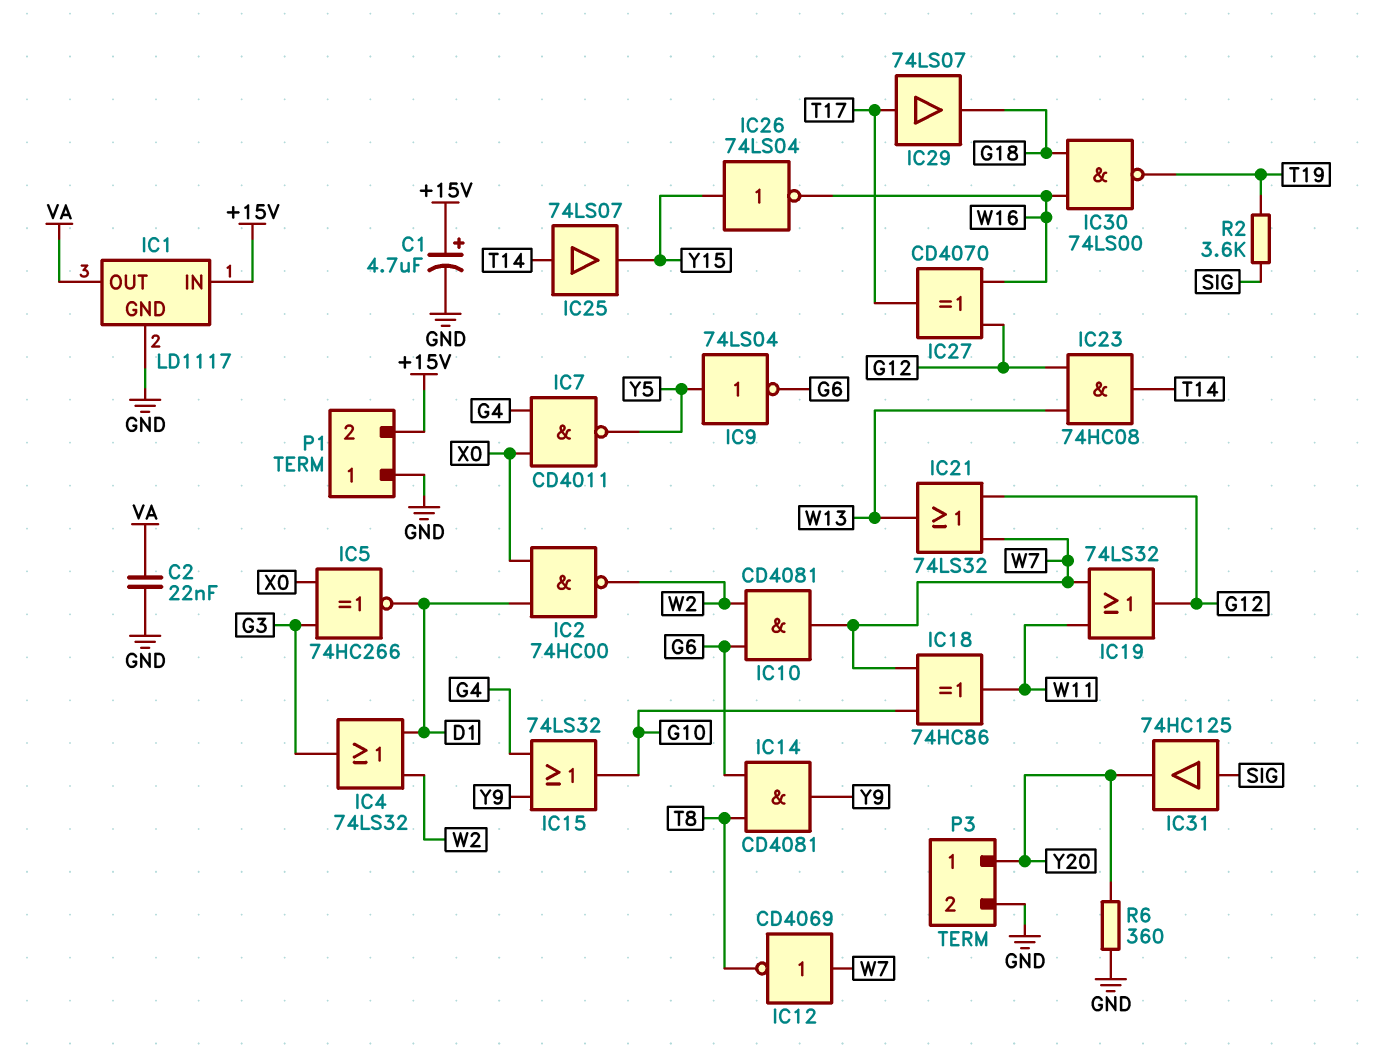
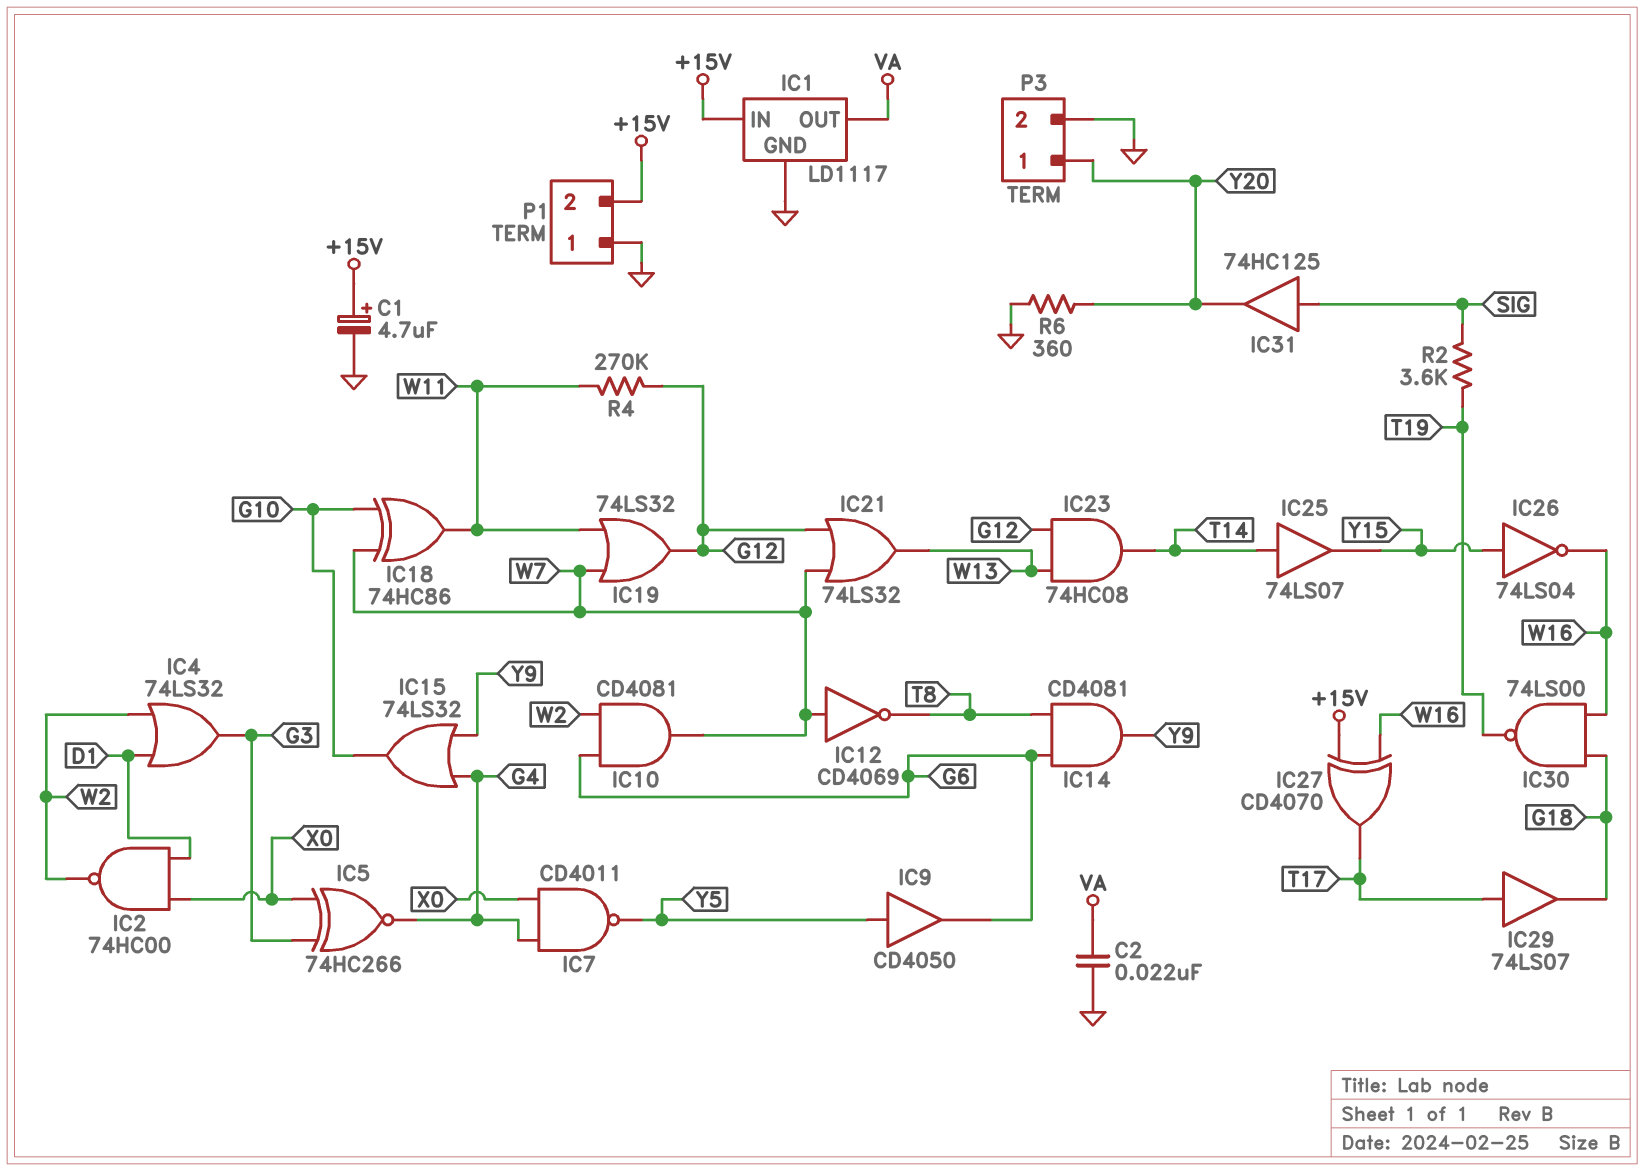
IC5: XNOR 74HC266 (in G3, in X0, out D1) -> XNOR 74HC266 (in G3, in X0, out G4)
IC9: NOT 74LS04 (in Y5, out G6) -> buffer CD4050 (in Y5, out G6)
IC27: XOR CD4070 (in G12, in W16, out T17) -> XOR CD4070 (in +15V, in W16, out T17)
R4: none -> 270k (G12, W11)

